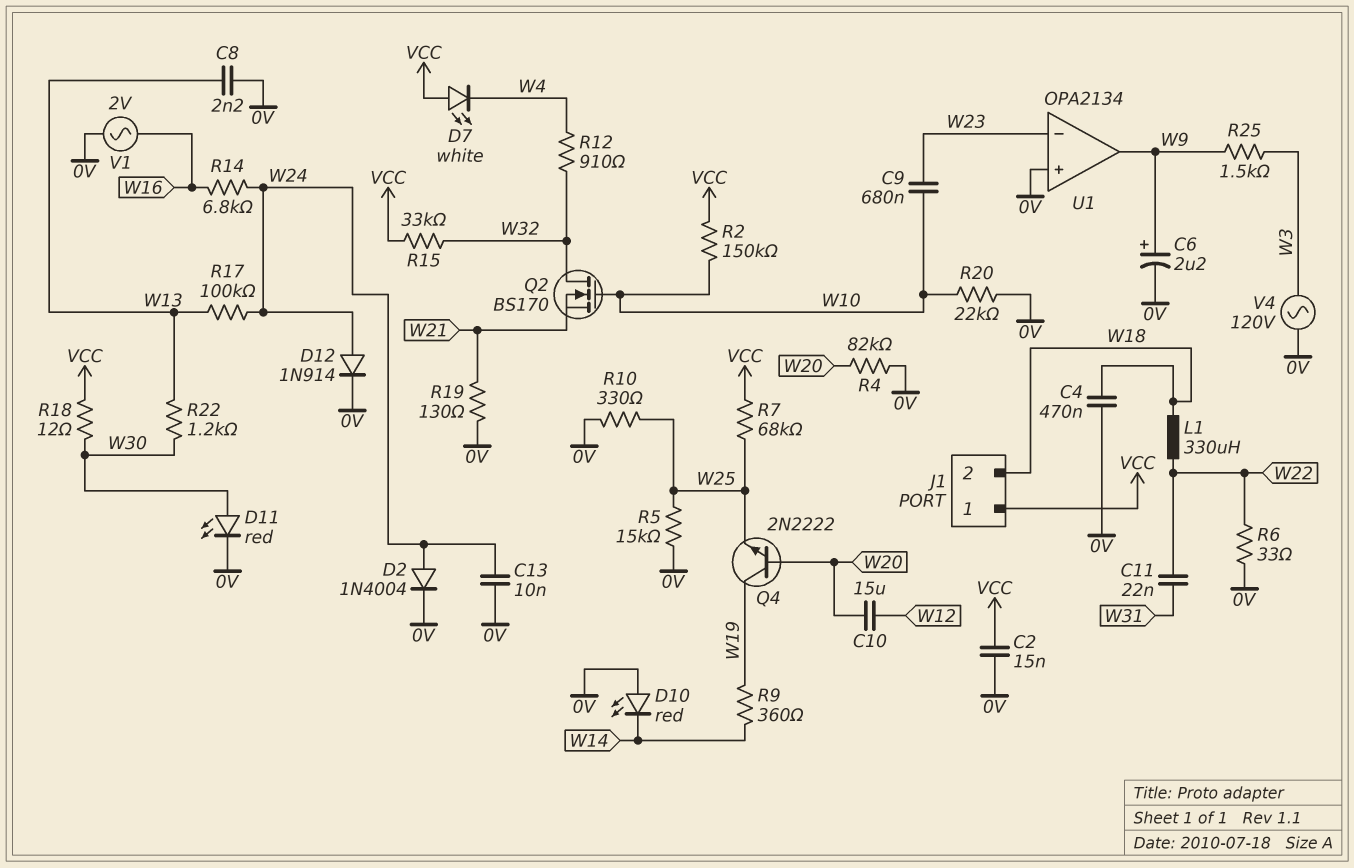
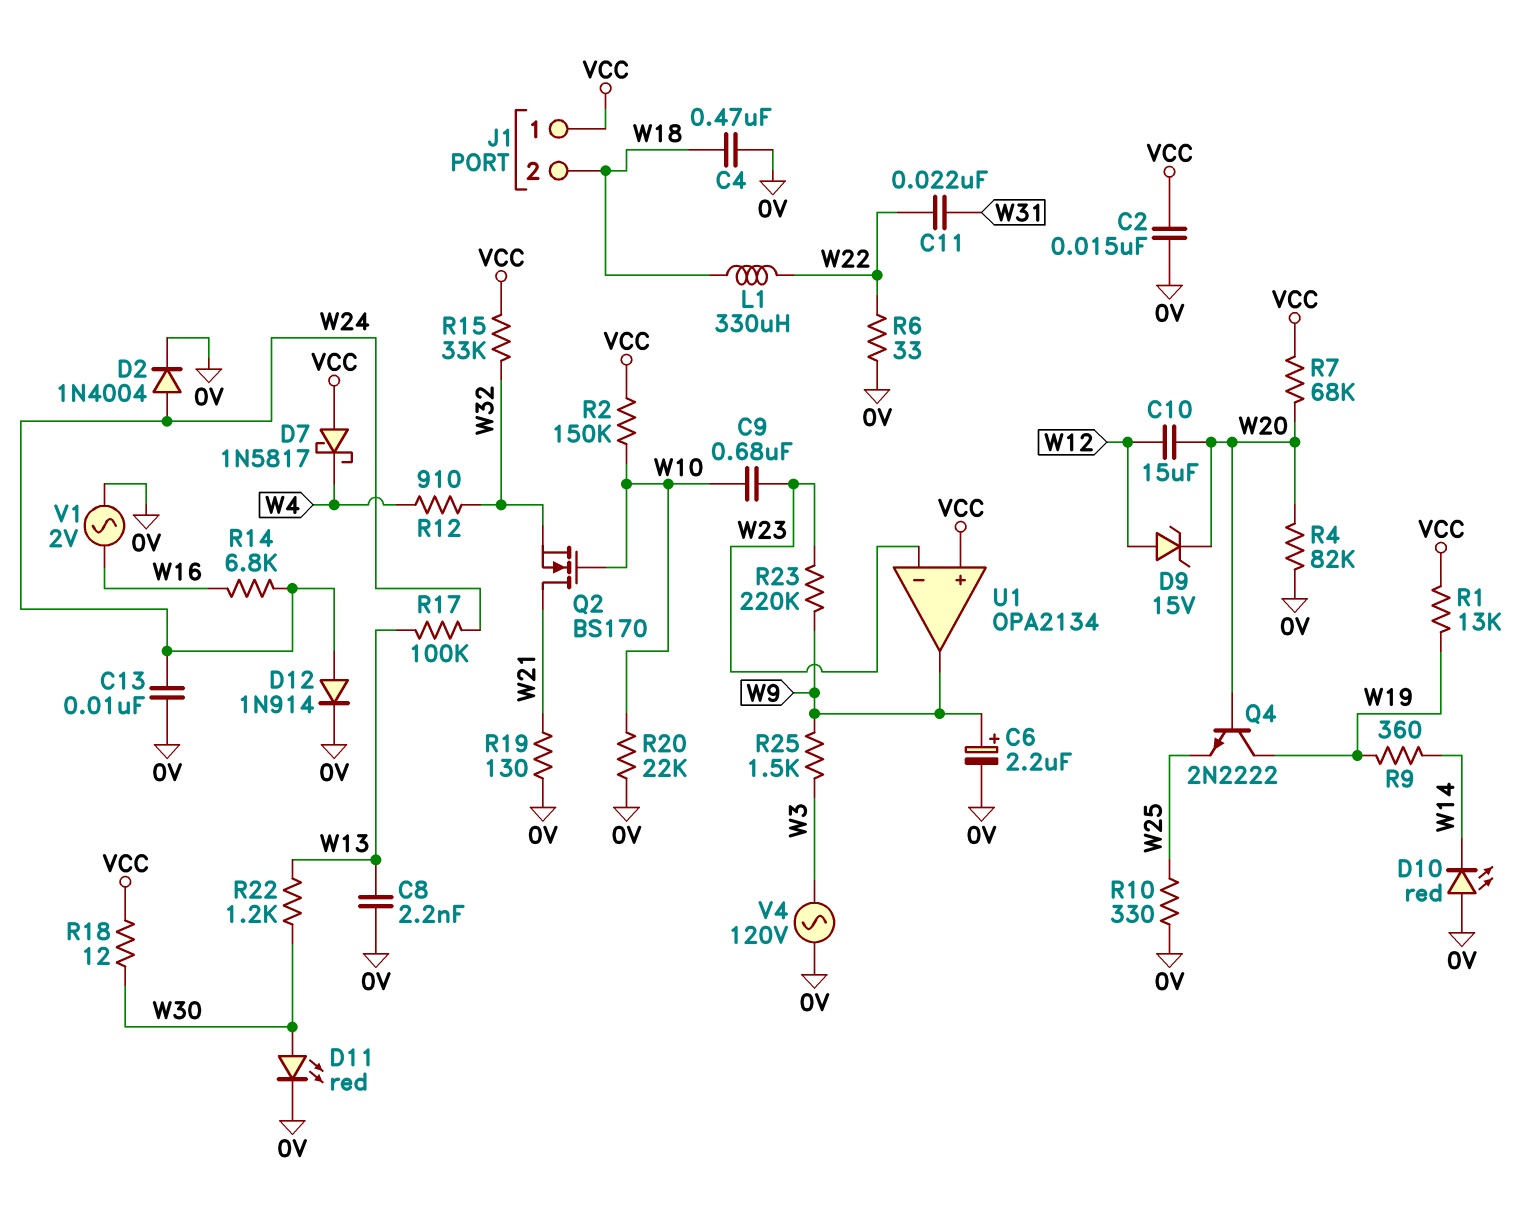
D7: LED white (A VCC, K W4) -> schottky 1N5817 (A VCC, K W4)
D9: none -> zener 15V (A W12, K W20)
Q2: NMOS BS170 (G W10, D W32, S W21) -> NMOS BS170 (G W10, D W21, S W32)
R1: none -> 13k (VCC, W19)
R5: 15k (0V, W25) -> none
R7: 68k (VCC, W25) -> 68k (VCC, W20)
R23: none -> 220k (W9, W23)
U1 pin in+: 0V -> VCC

